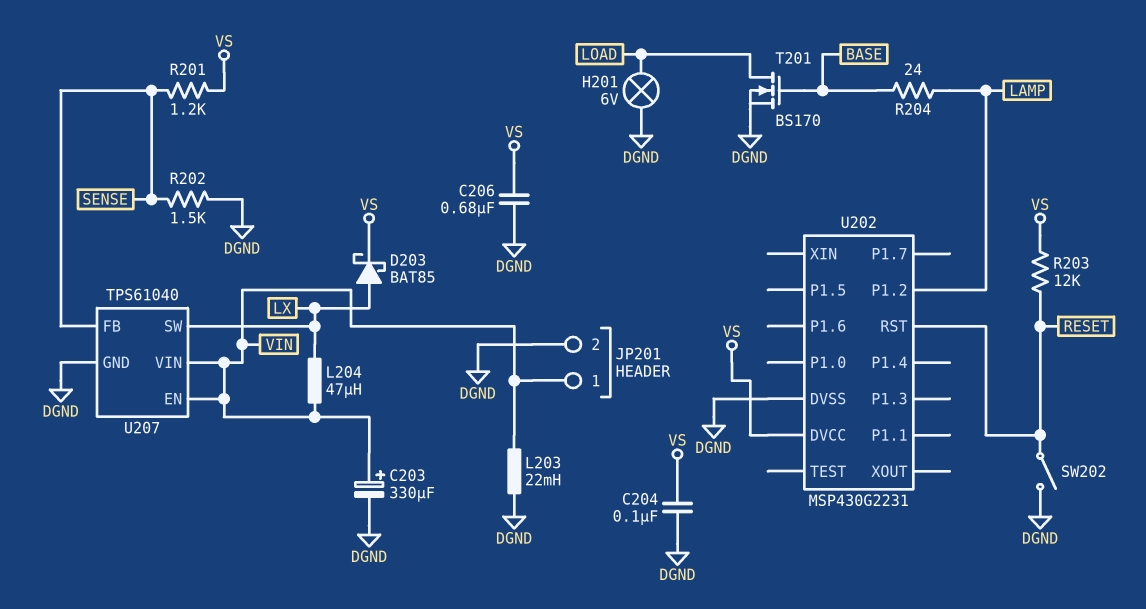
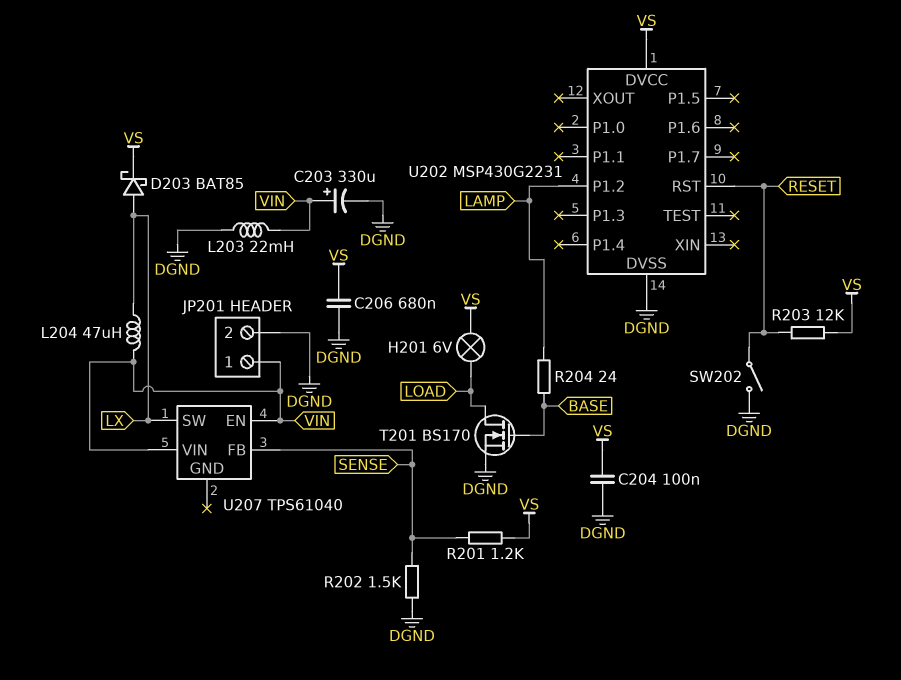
H201: lamp 6V (DGND, LOAD) -> lamp 6V (LOAD, VS)
U207 pin GND: DGND -> none

